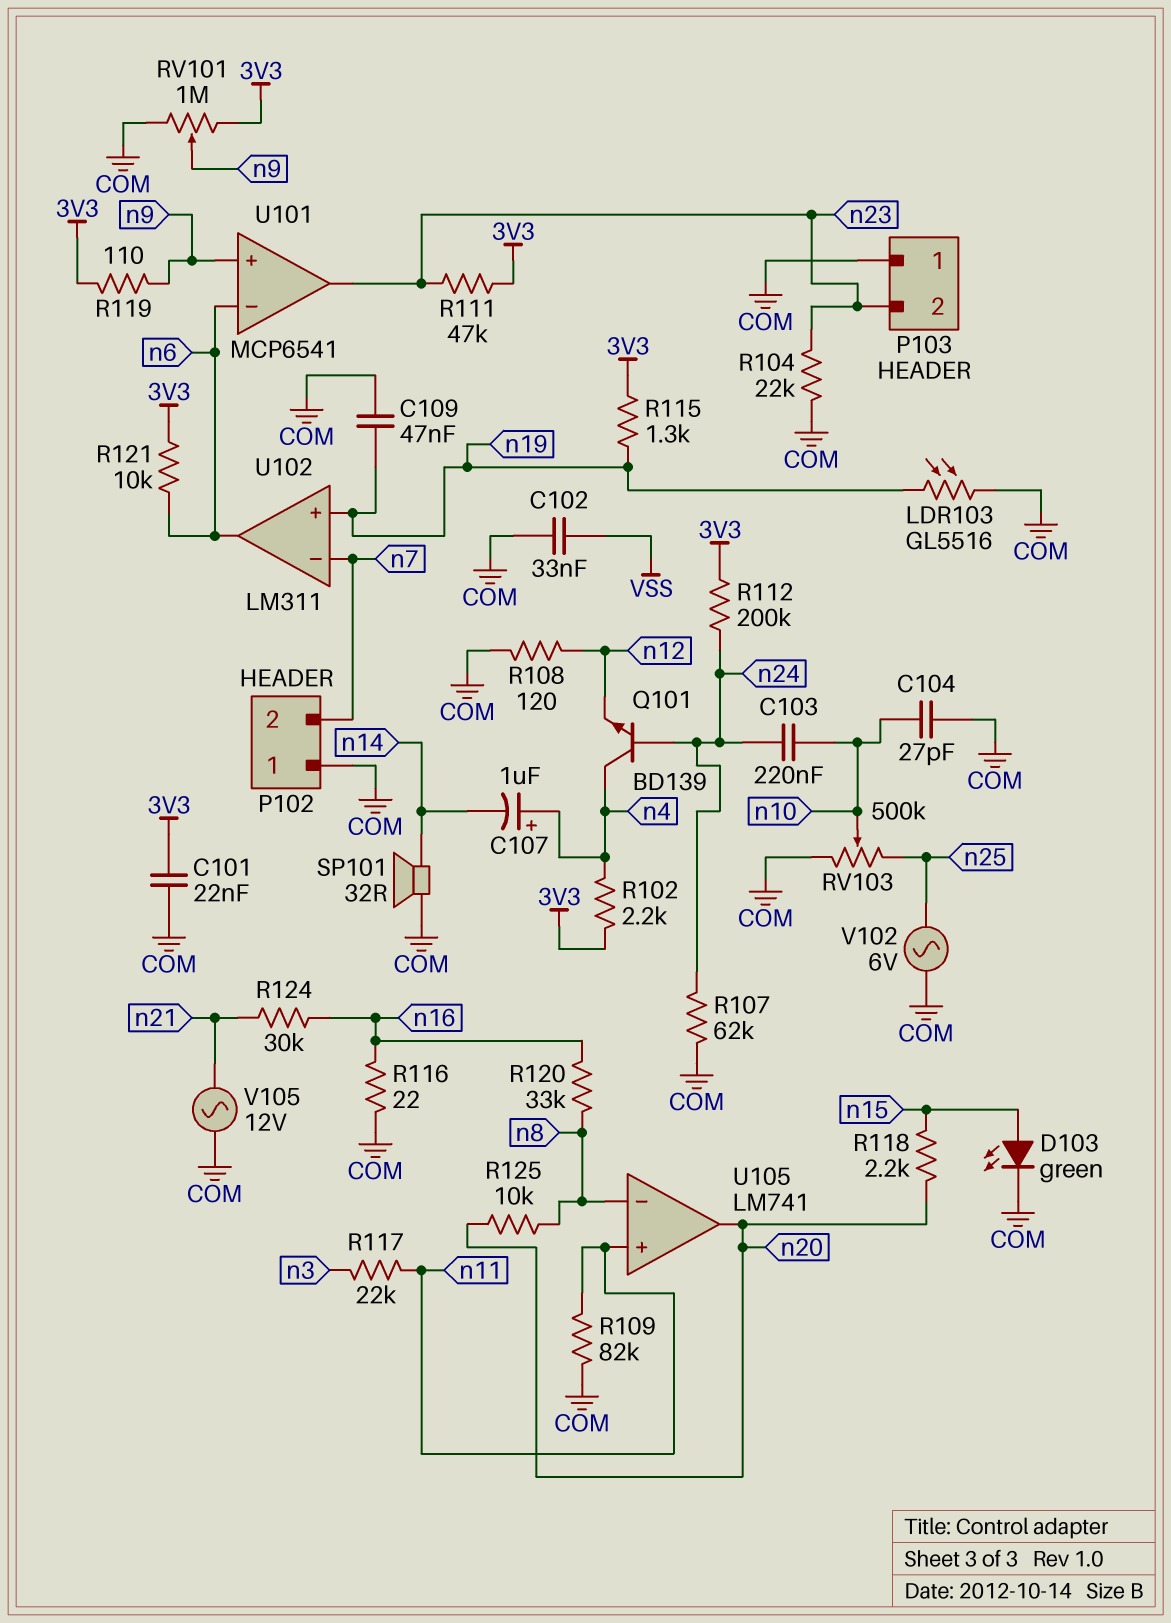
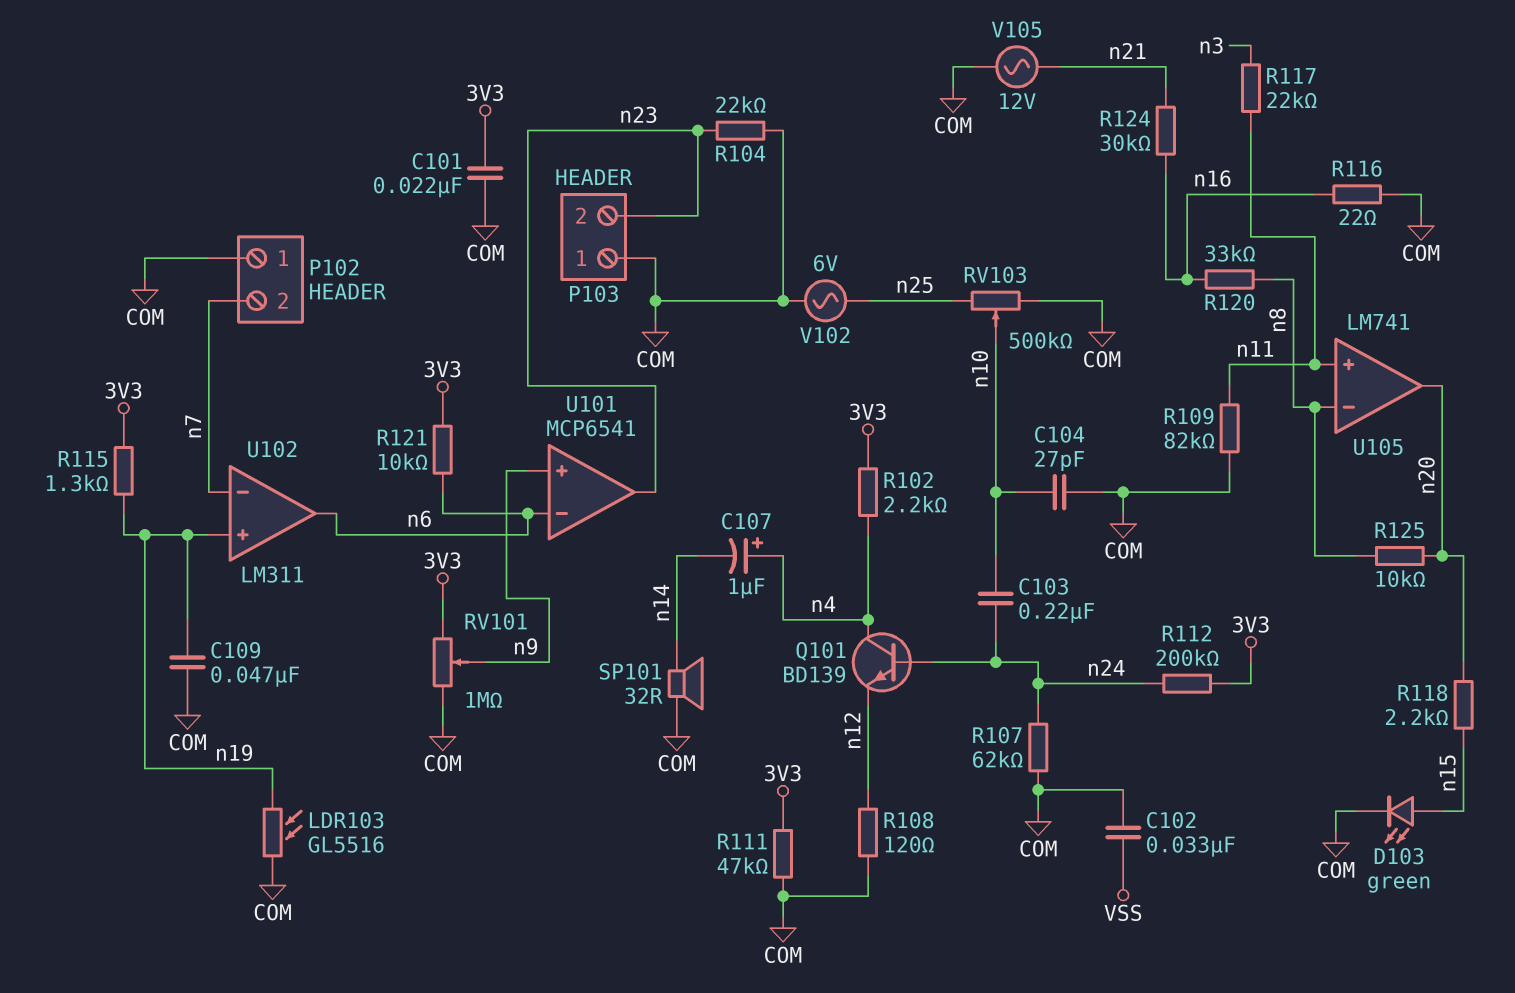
R111: 47k (3V3, n23) -> 47k (3V3, COM)
R119: 110 (3V3, n9) -> none

